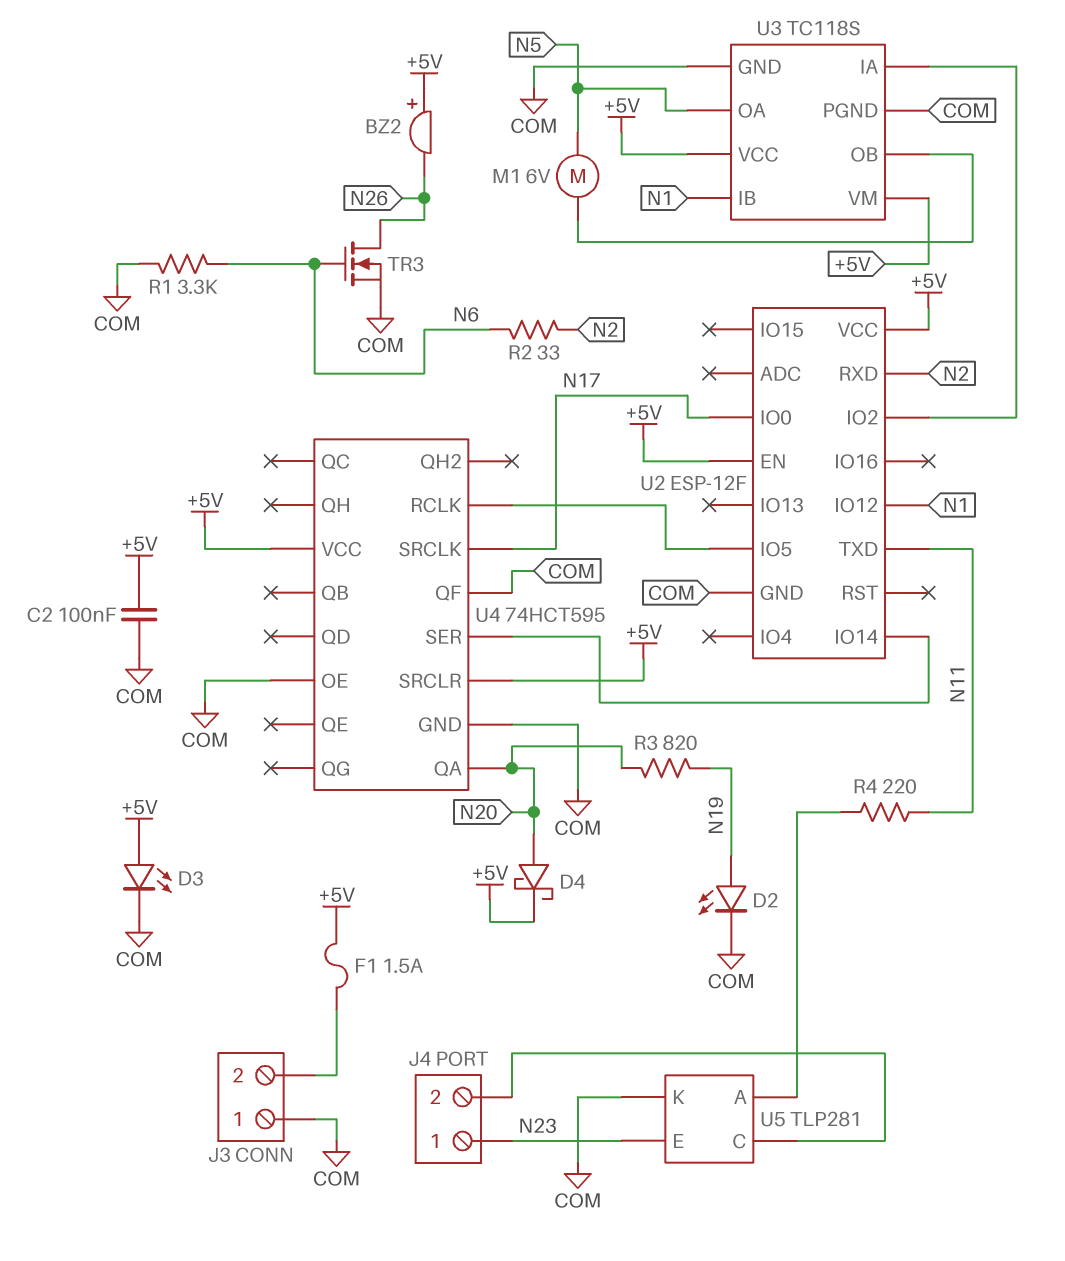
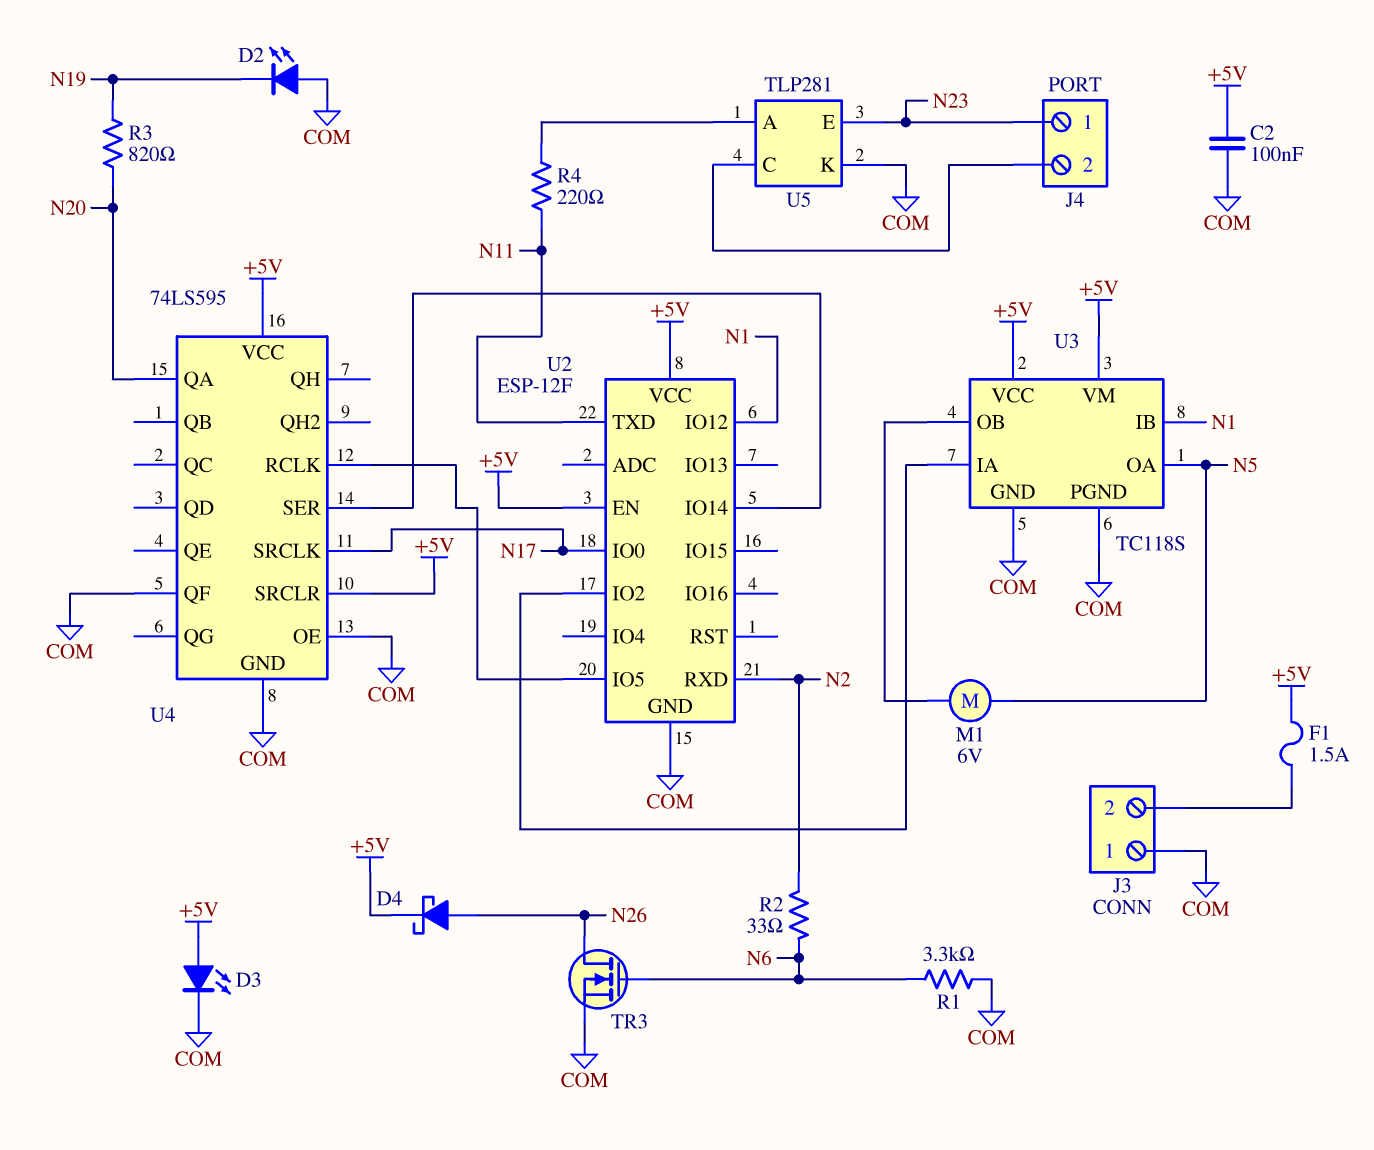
BZ2: buzzer (plus +5V, minus N26) -> none
D2: LED (A N19, K COM) -> LED (A COM, K N19)
D4: schottky (A N20, K +5V) -> schottky (A N26, K +5V)
U4: 74HCT595 -> 74LS595

